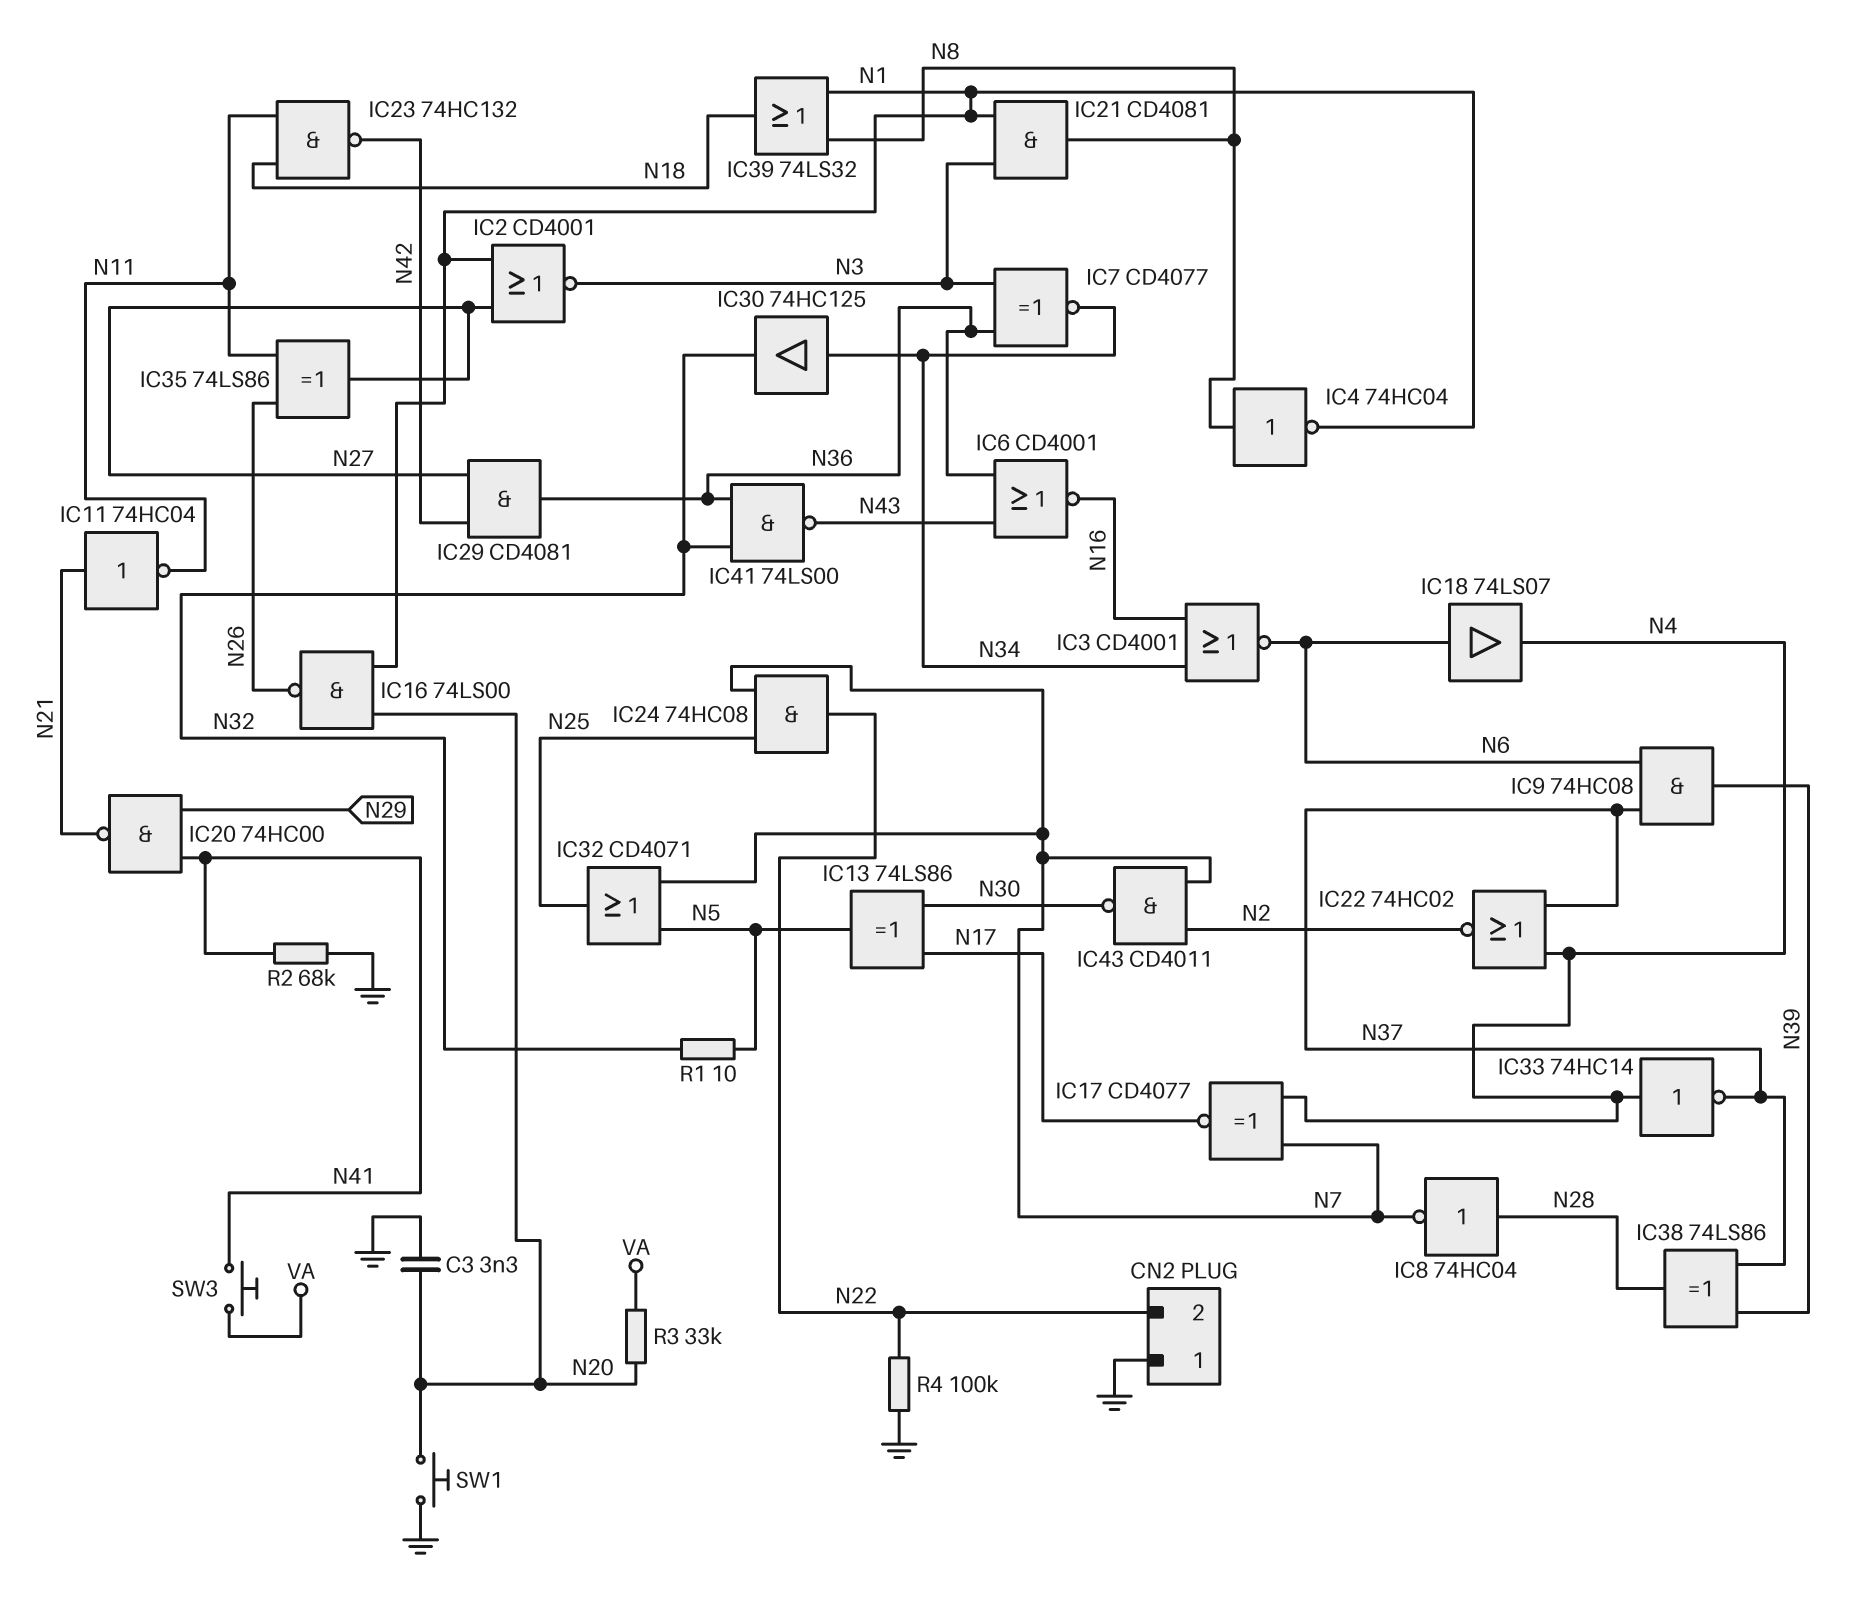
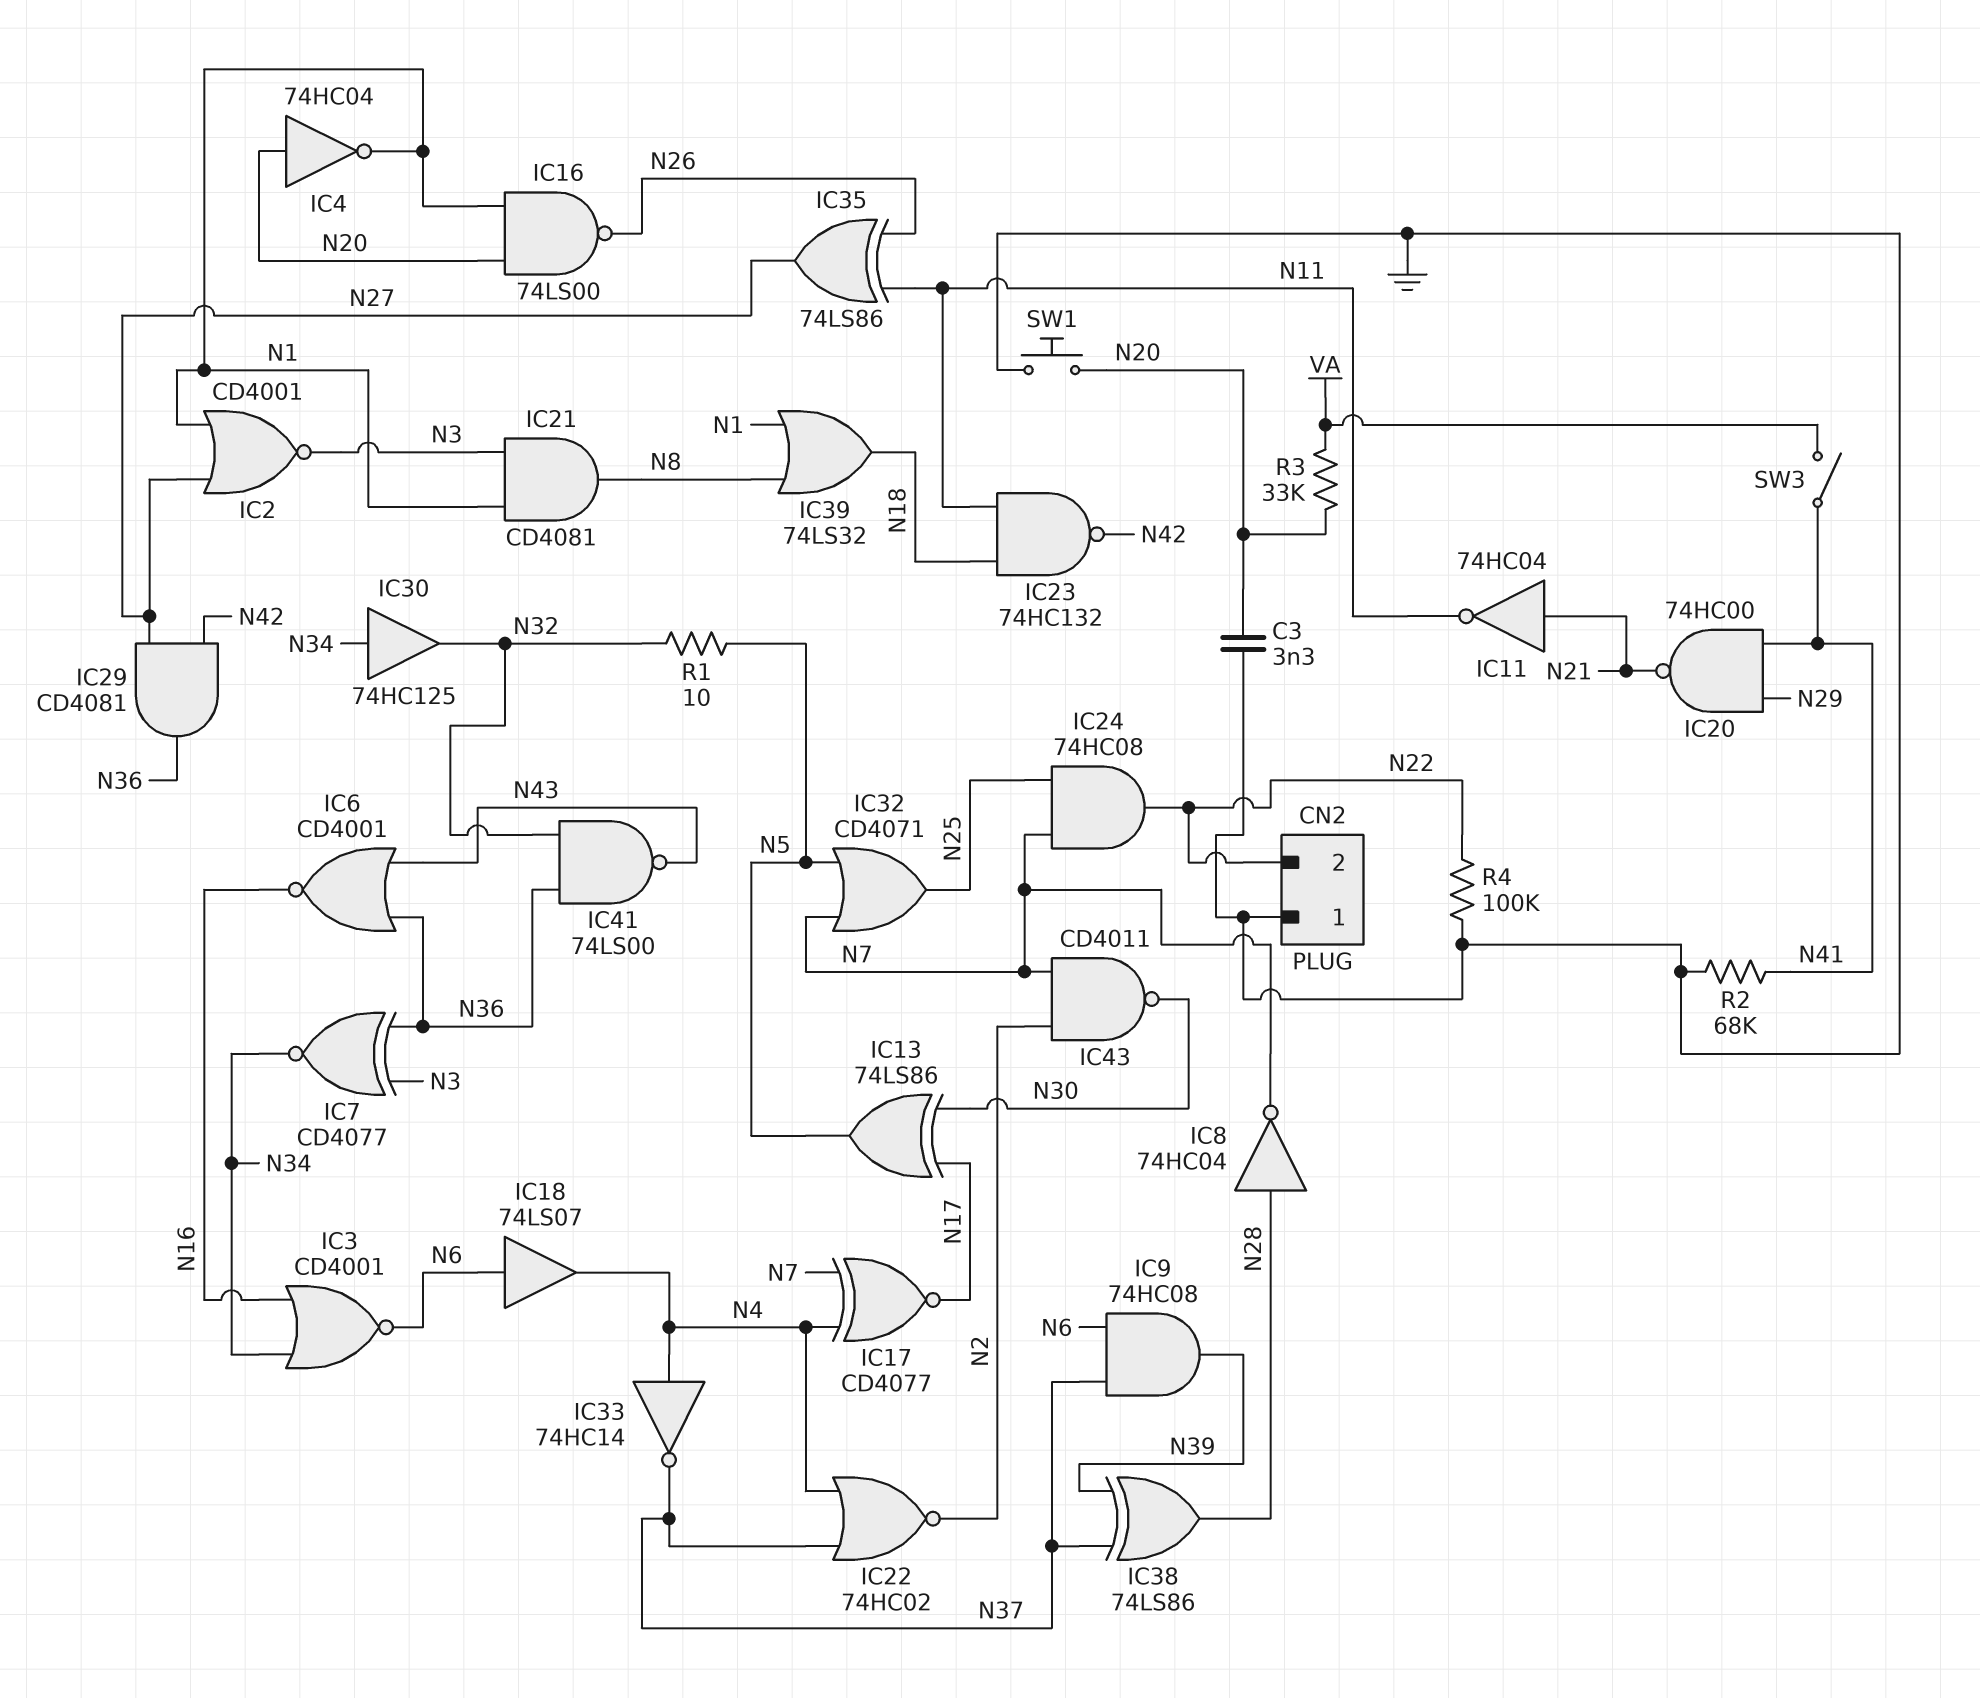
IC4: NOT 74HC04 (in N8, out N1) -> NOT 74HC04 (in N20, out N1)
SW3: button (N41, VA) -> switch (N41, VA)

